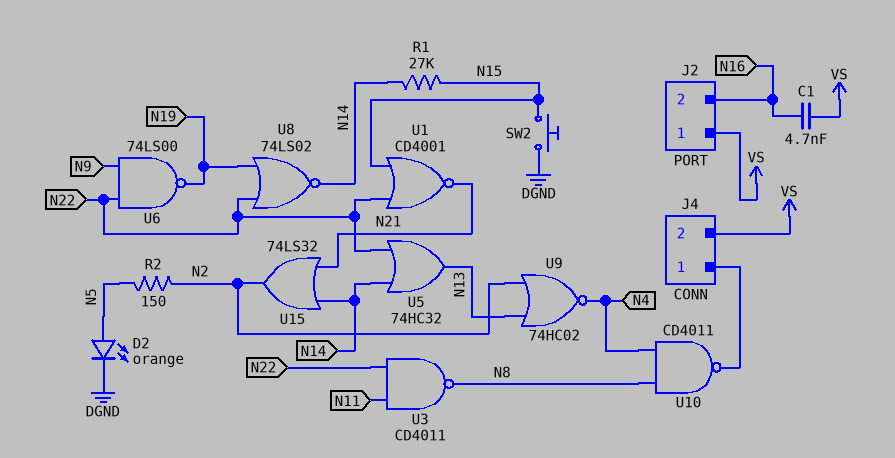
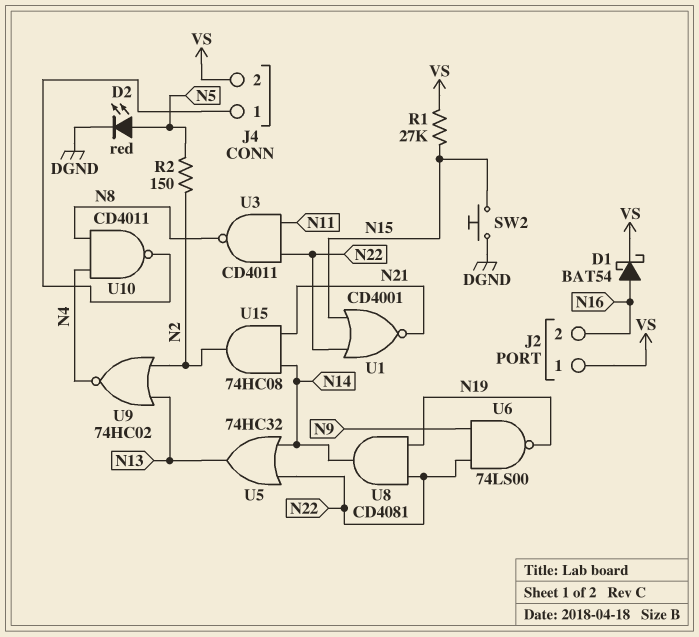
C1: 4.7nF (N16, VS) -> none
D1: none -> schottky BAT54 (A N16, K VS)
D2: LED orange (A N5, K DGND) -> LED red (A N5, K DGND)
R1: 27k (N14, N15) -> 27k (N15, VS)
U8: NOR 74LS02 (in N19, in N22, out N14) -> AND CD4081 (in N19, in N22, out N14)
U15: OR 74LS32 (in N14, in N21, out N2) -> AND 74HC08 (in N14, in N21, out N2)

